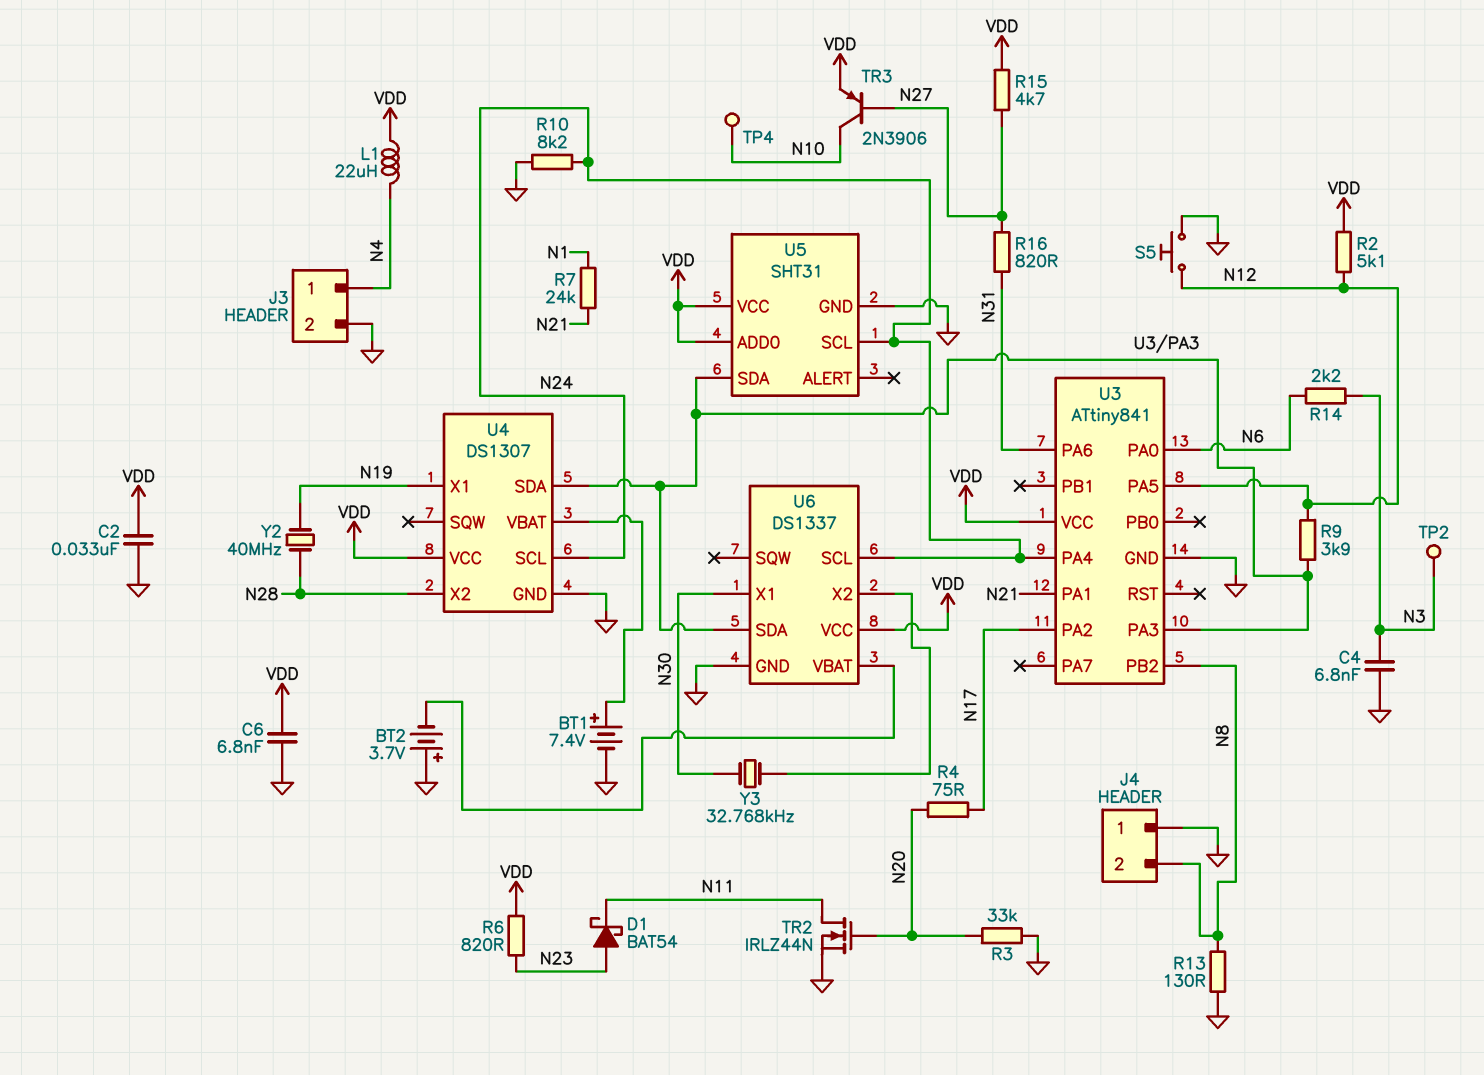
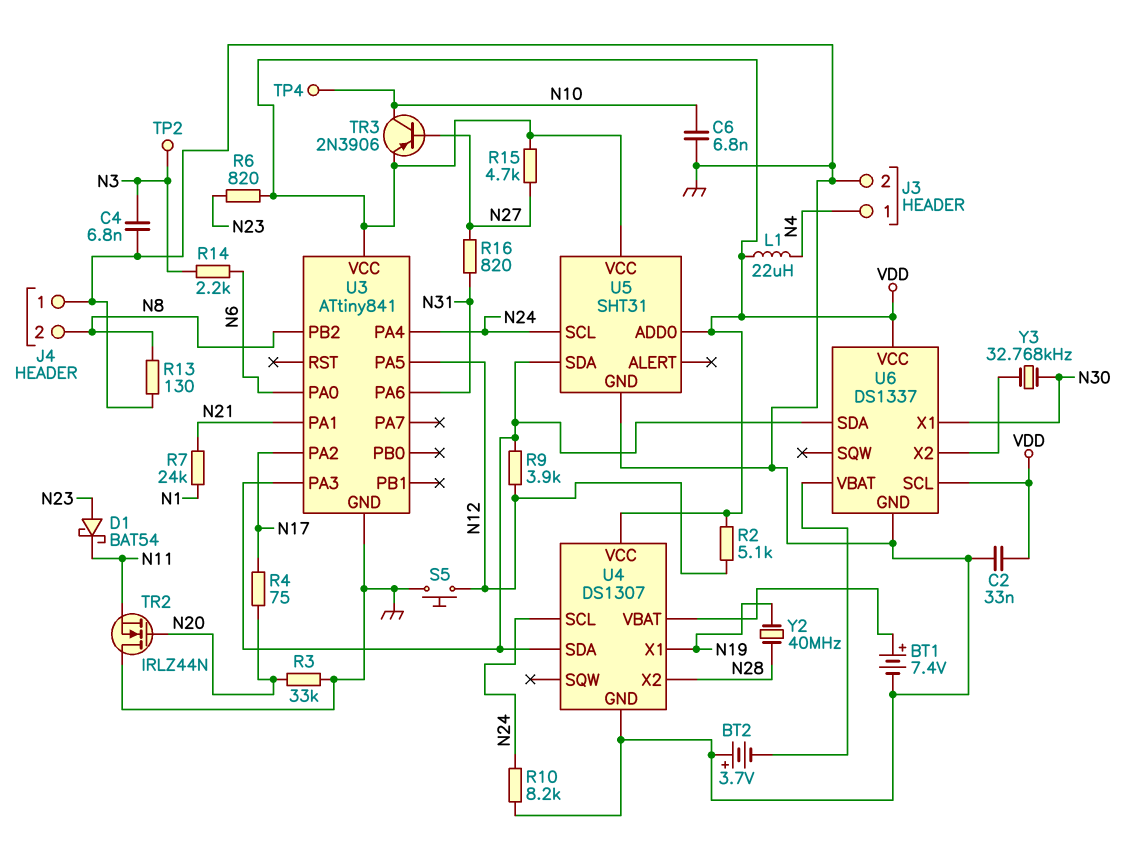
C6: 6.8nF (GND, VDD) -> 6.8nF (GND, N10)
TR2: NMOS IRLZ44N (G N20, D N11, S GND) -> NMOS IRLZ44N (G N20, D GND, S N11)
U6 pin SCL: N24 -> VDD

